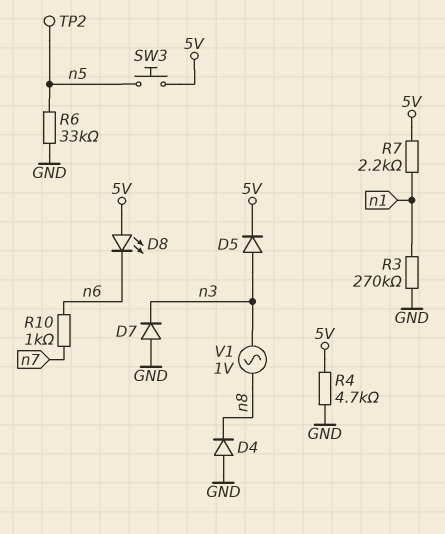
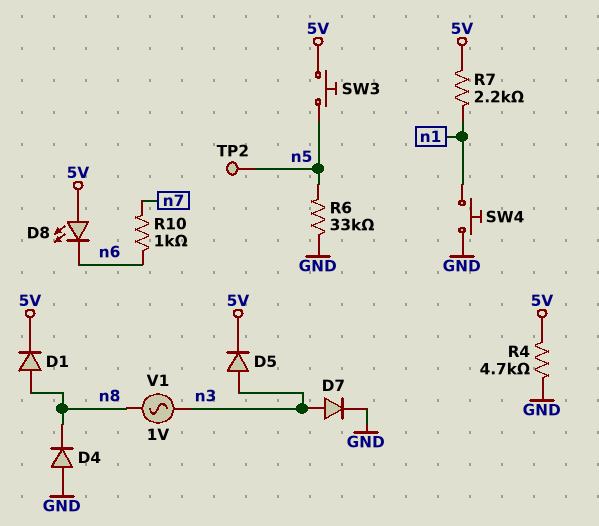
D1: none -> diode (A n8, K 5V)
D7: diode (A GND, K n3) -> diode (A n3, K GND)
R3: 270k (GND, n1) -> none
SW4: none -> button (GND, n1)

